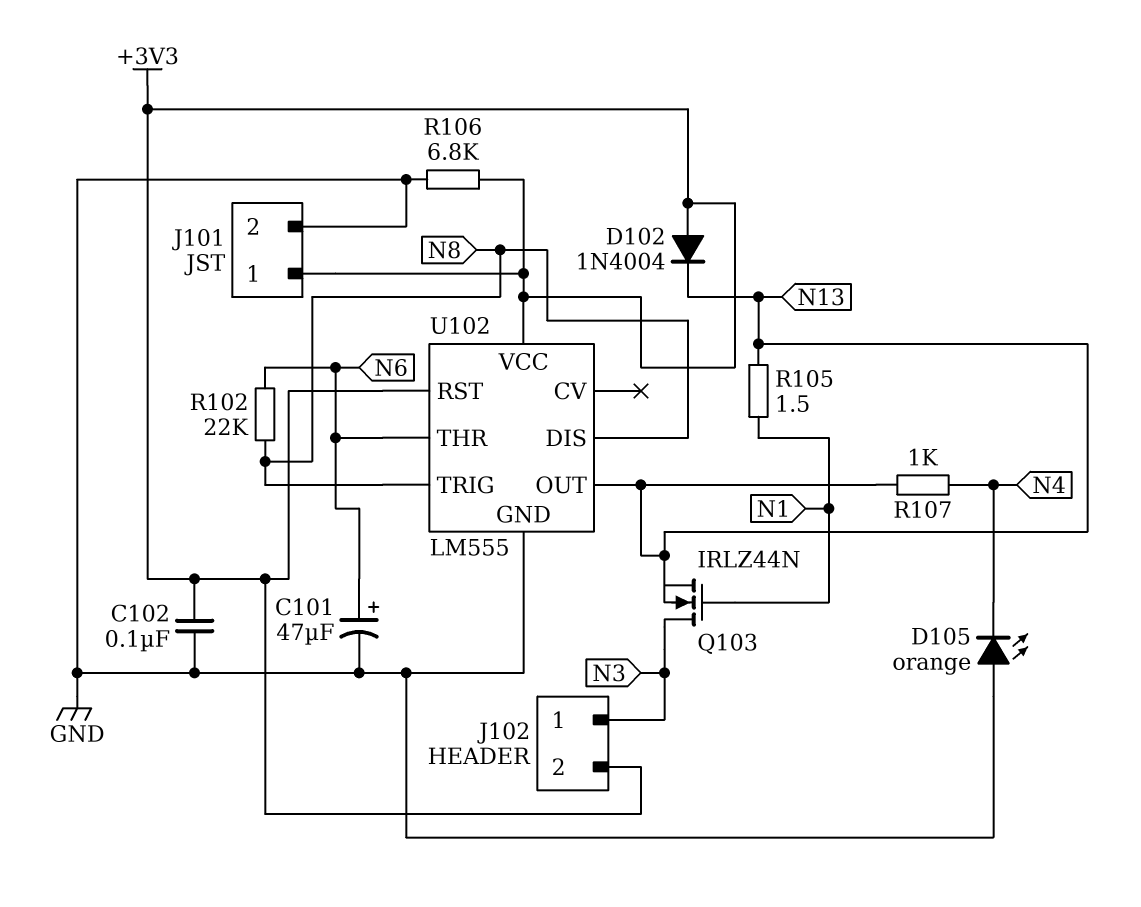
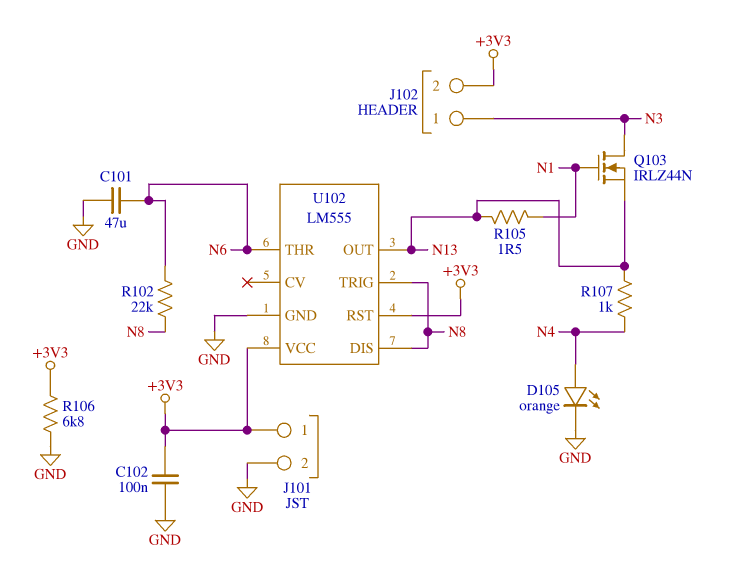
C101: 47uF (plus N6, minus GND) -> 47uF (GND, N6)
D102: diode 1N4004 (A +3V3, K N13) -> none
D105: LED orange (A GND, K N4) -> LED orange (A N4, K GND)

